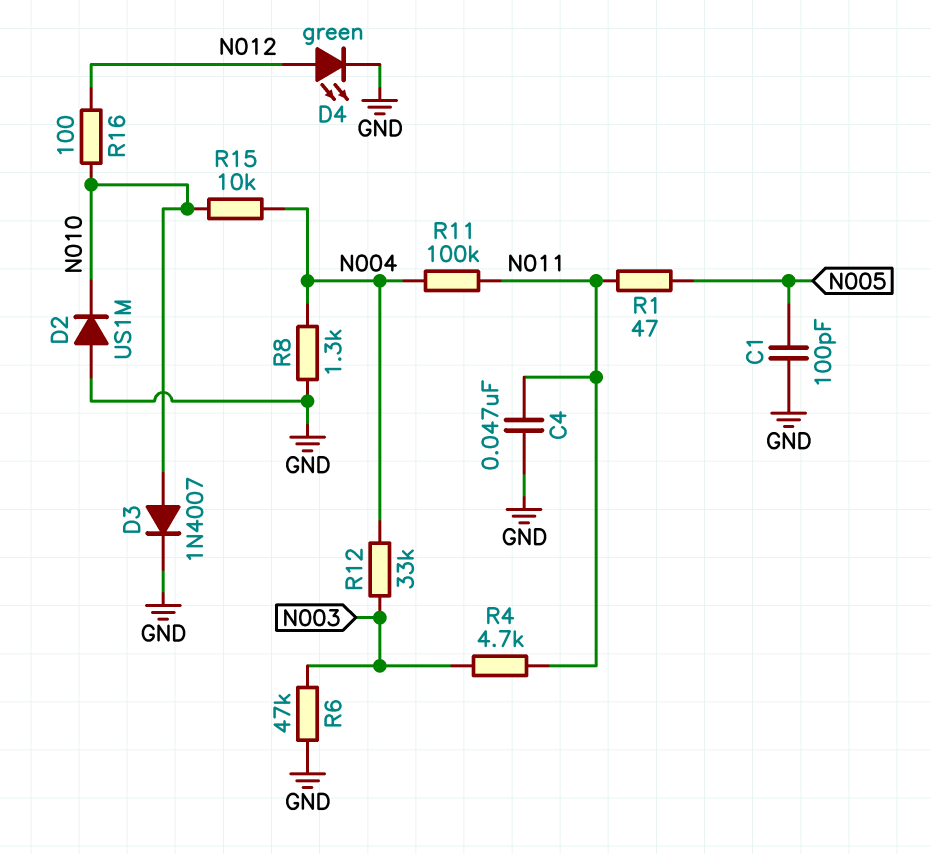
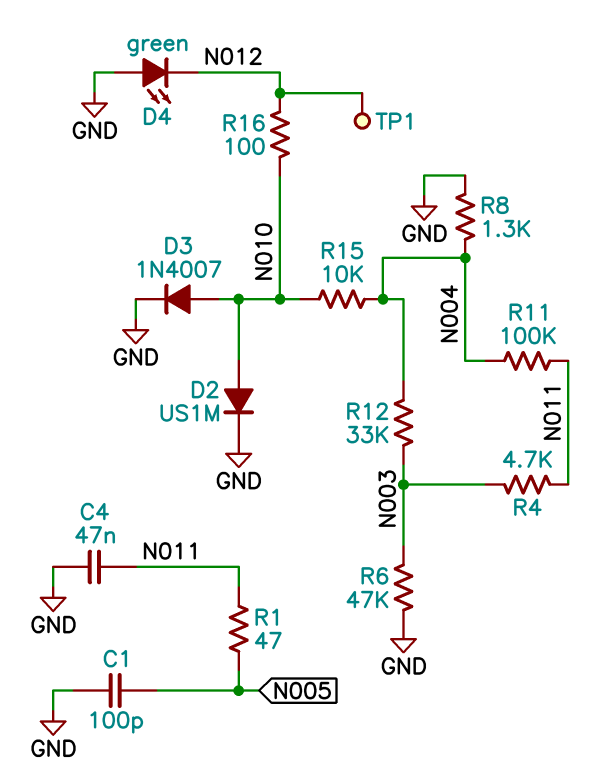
D2: diode US1M (A GND, K N010) -> diode US1M (A N010, K GND)
D4: LED green (A N012, K GND) -> LED green (A GND, K N012)
TP1: none -> test point (N012)

